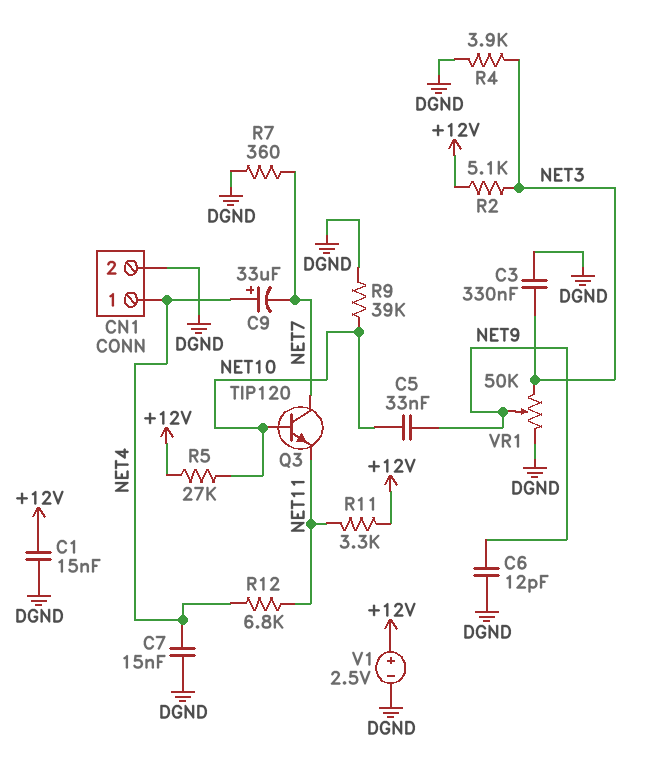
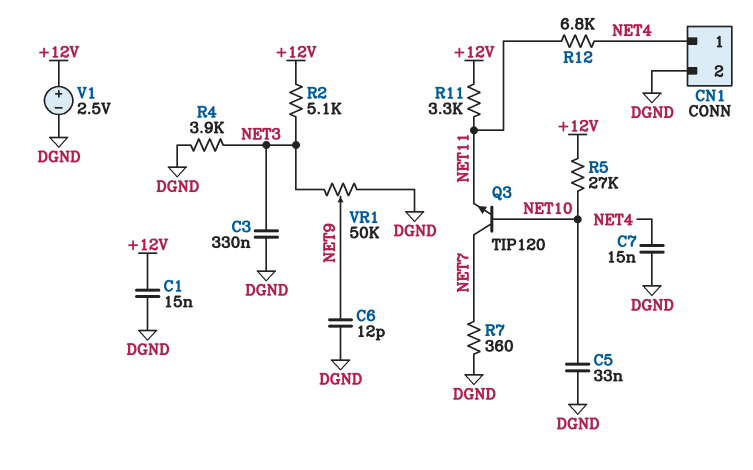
C5: 33nF (NET9, NET10) -> 33nF (DGND, NET10)
C9: 33uF (plus NET4, minus NET7) -> none
R9: 39k (DGND, NET10) -> none

